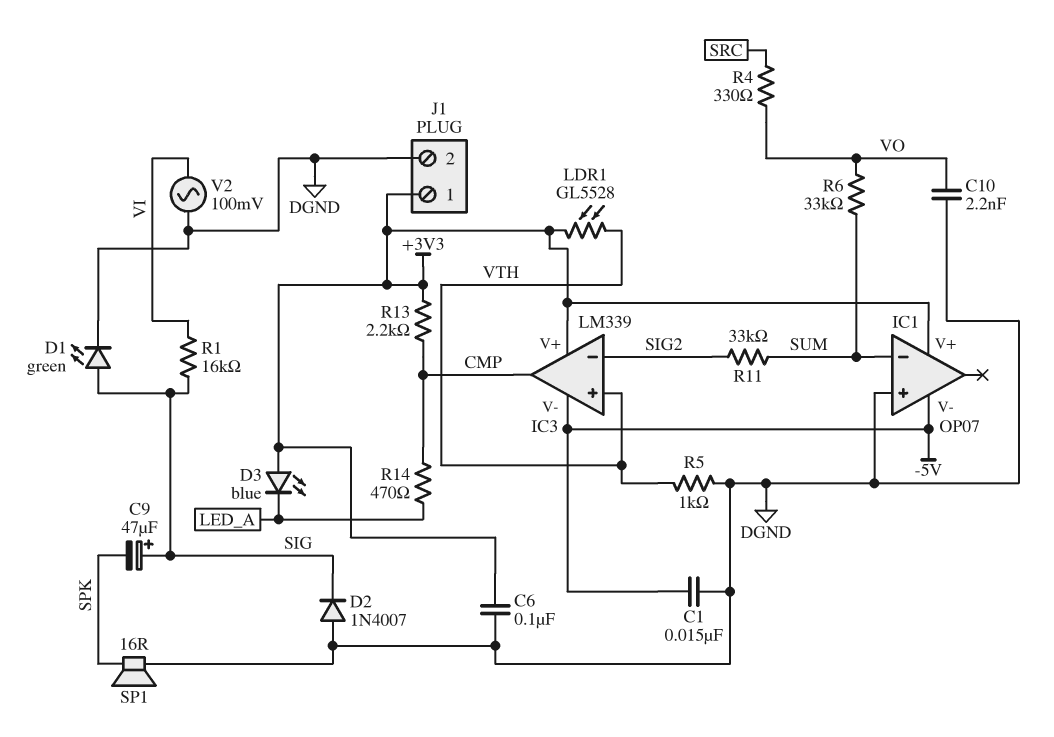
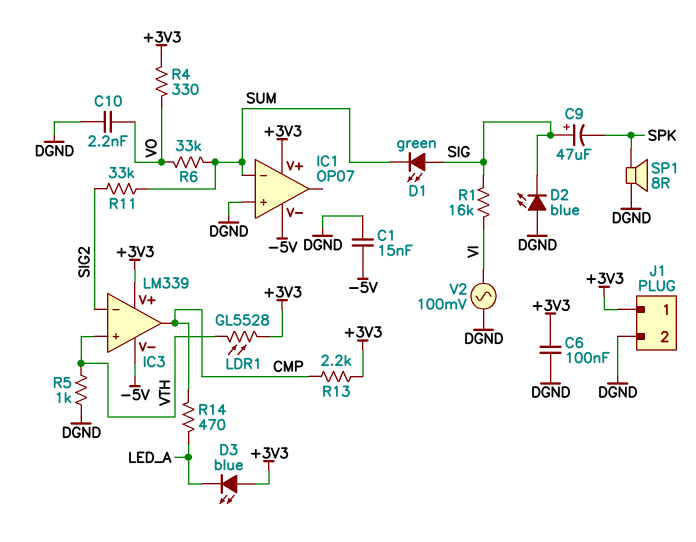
D1: LED green (A SIG, K DGND) -> LED green (A SIG, K SUM)
D2: diode 1N4007 (A DGND, K SIG) -> LED blue (A DGND, K SIG)
R4: 330 (SRC, VO) -> 330 (+3V3, VO)
SP1: speaker 16R (DGND, SPK) -> speaker 8R (DGND, SPK)

